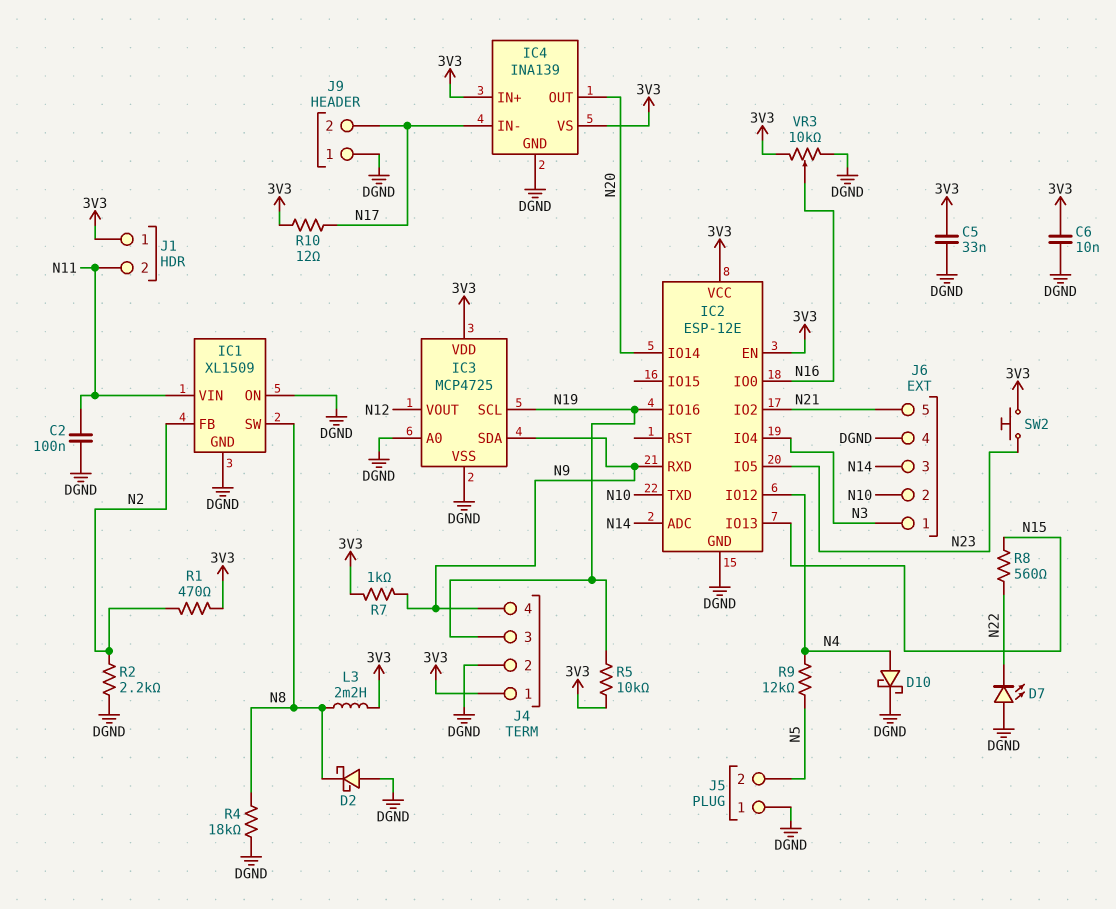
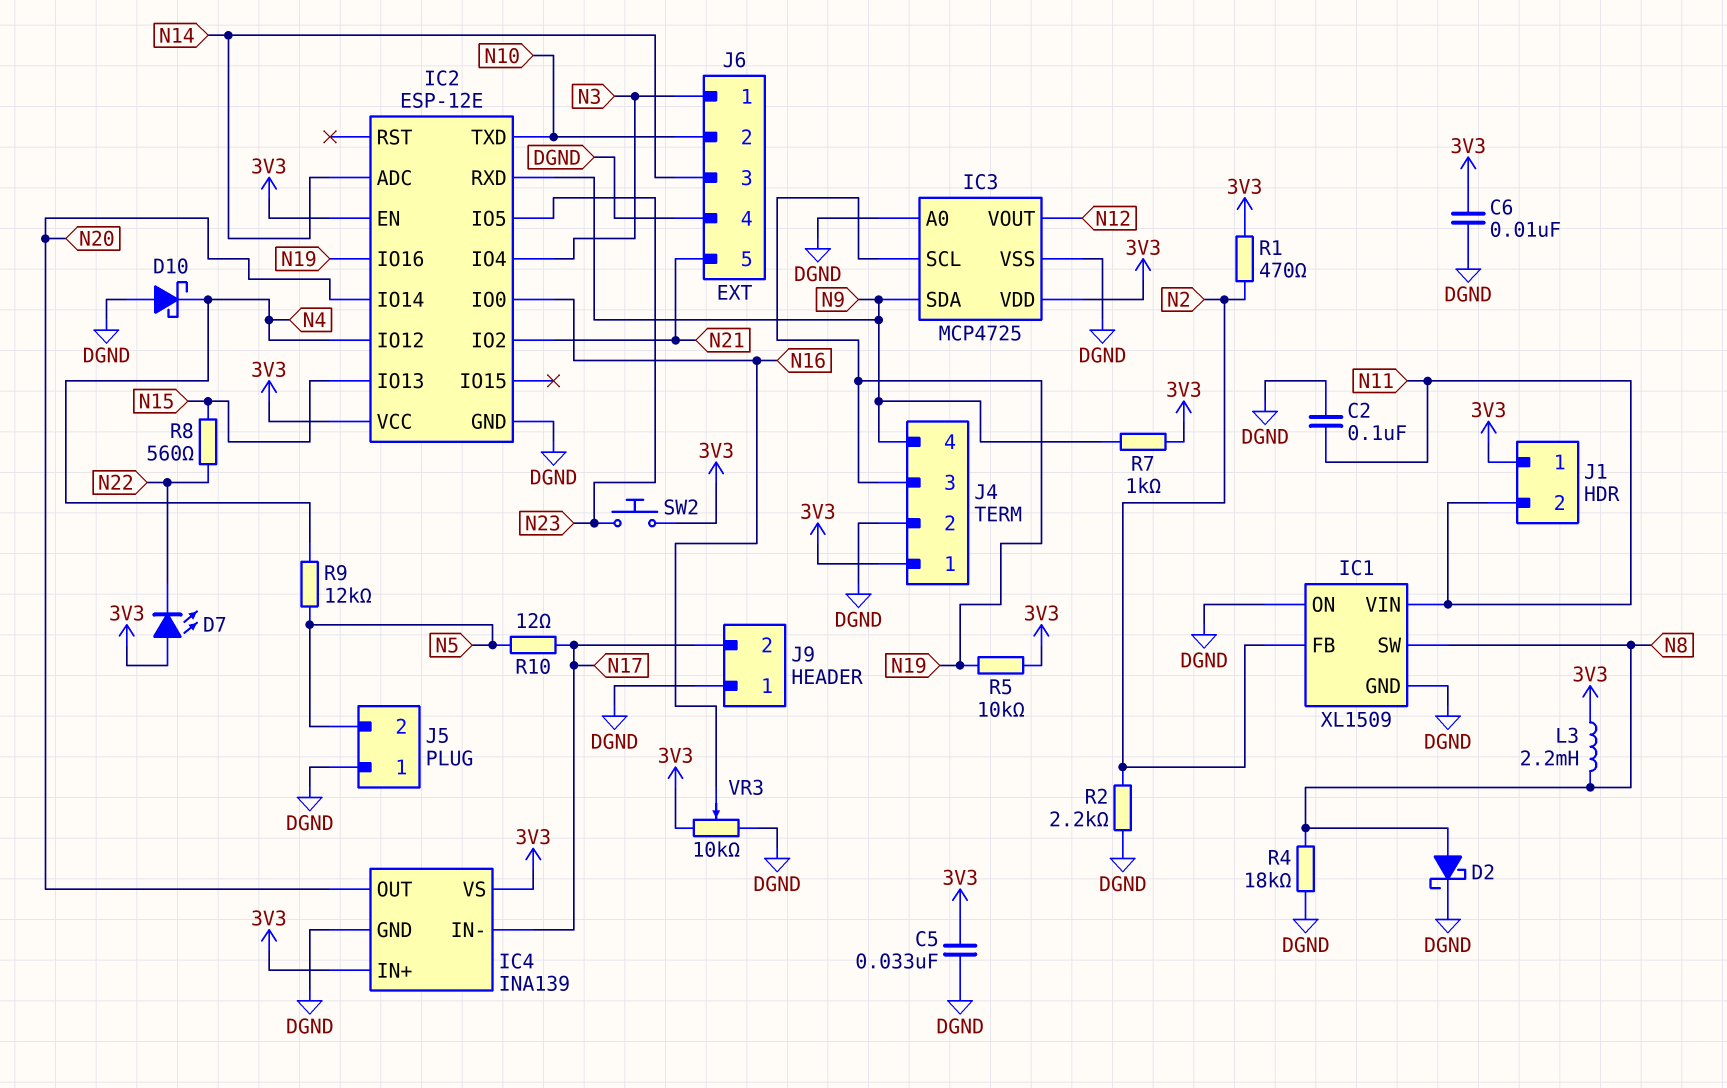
D2: schottky (A DGND, K N8) -> schottky (A N8, K DGND)
D7: LED (A DGND, K N22) -> LED (A 3V3, K N22)
D10: schottky (A N4, K DGND) -> schottky (A DGND, K N4)
R10: 12 (3V3, N17) -> 12 (N5, N17)

